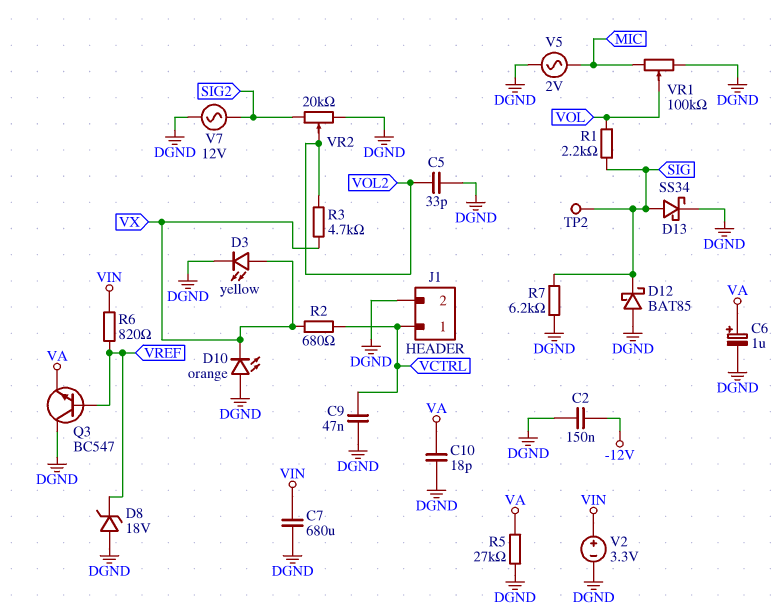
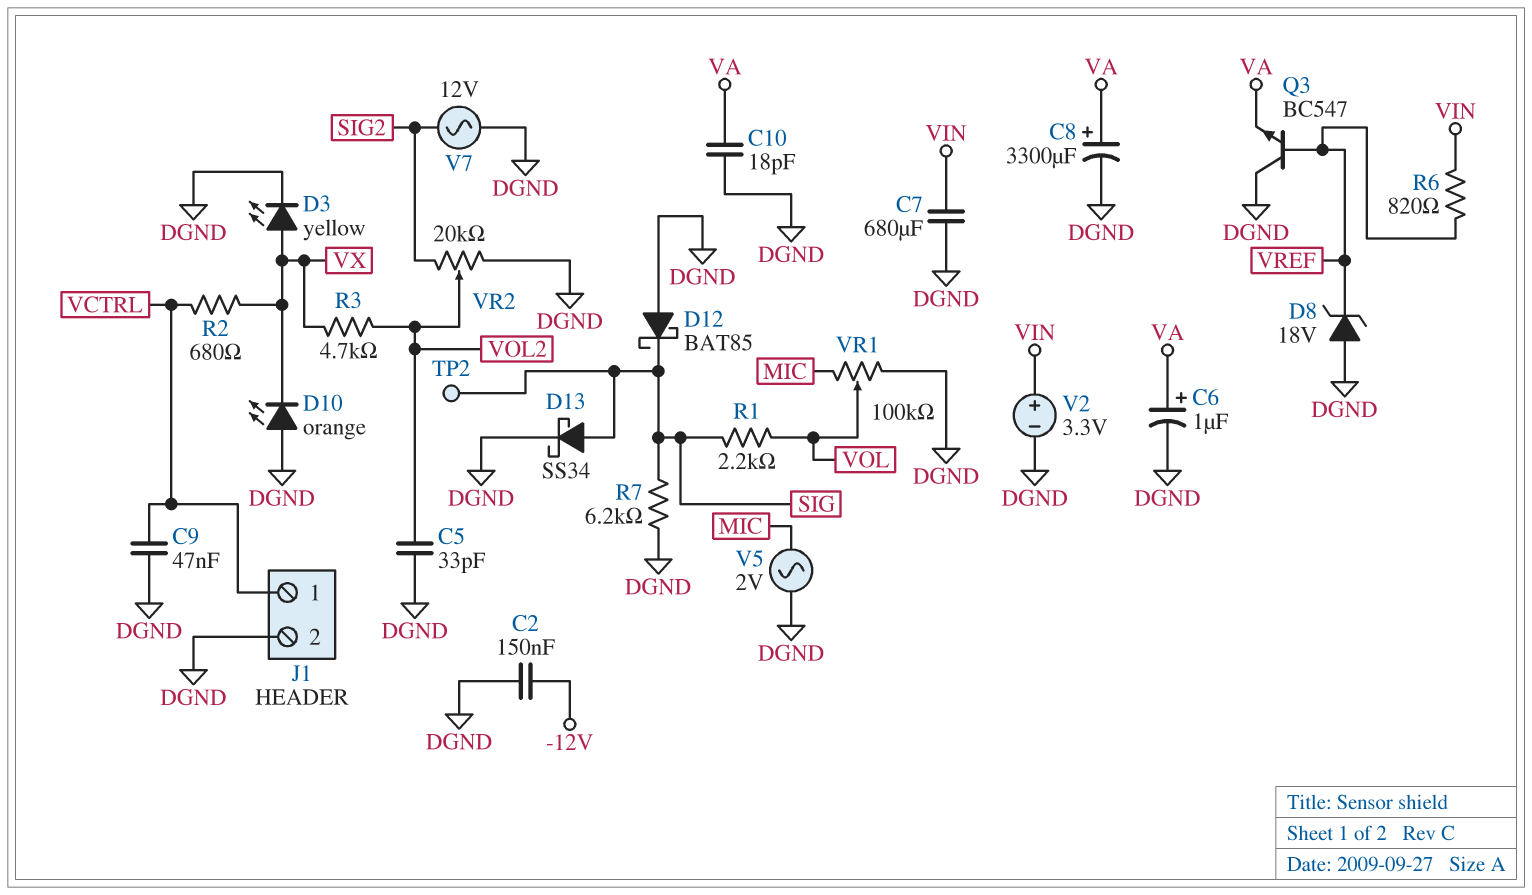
C8: none -> 3300uF (plus VA, minus DGND)
R5: 27k (DGND, VA) -> none

